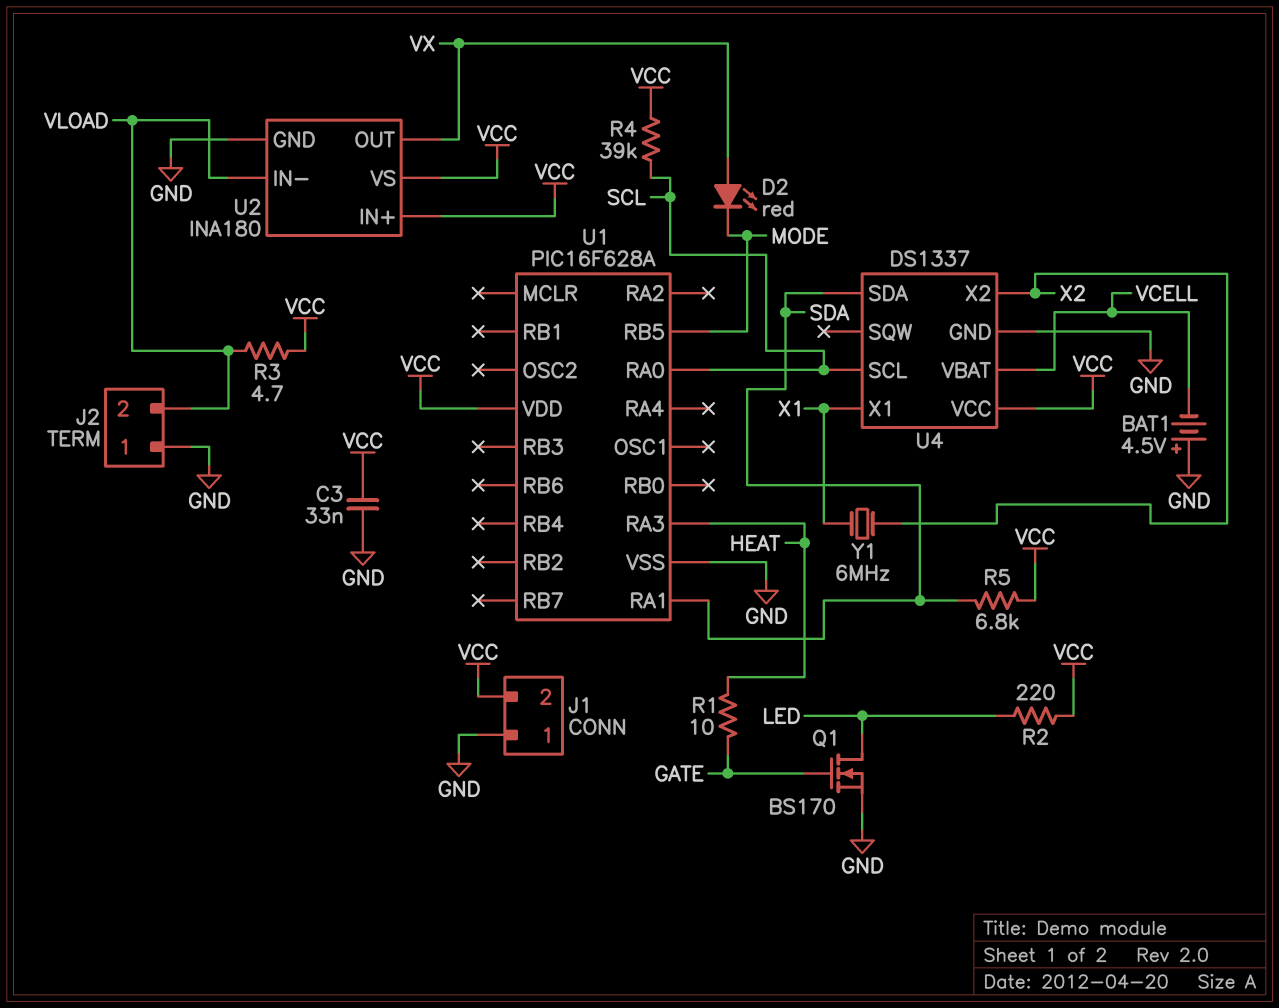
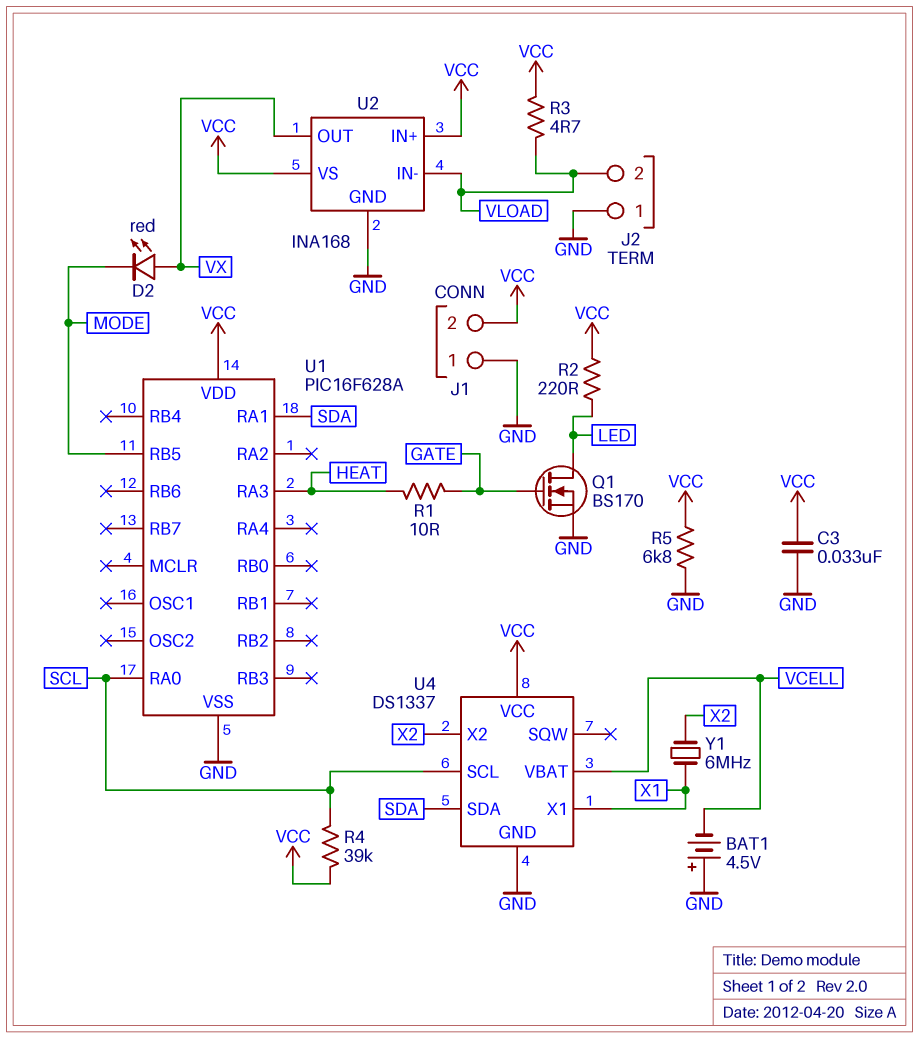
R5: 6.8k (SDA, VCC) -> 6.8k (GND, VCC)
U2: INA180 -> INA168

